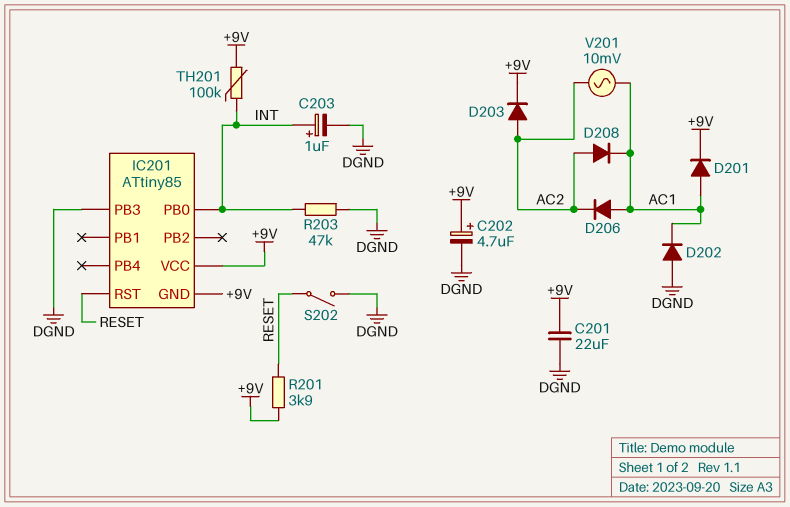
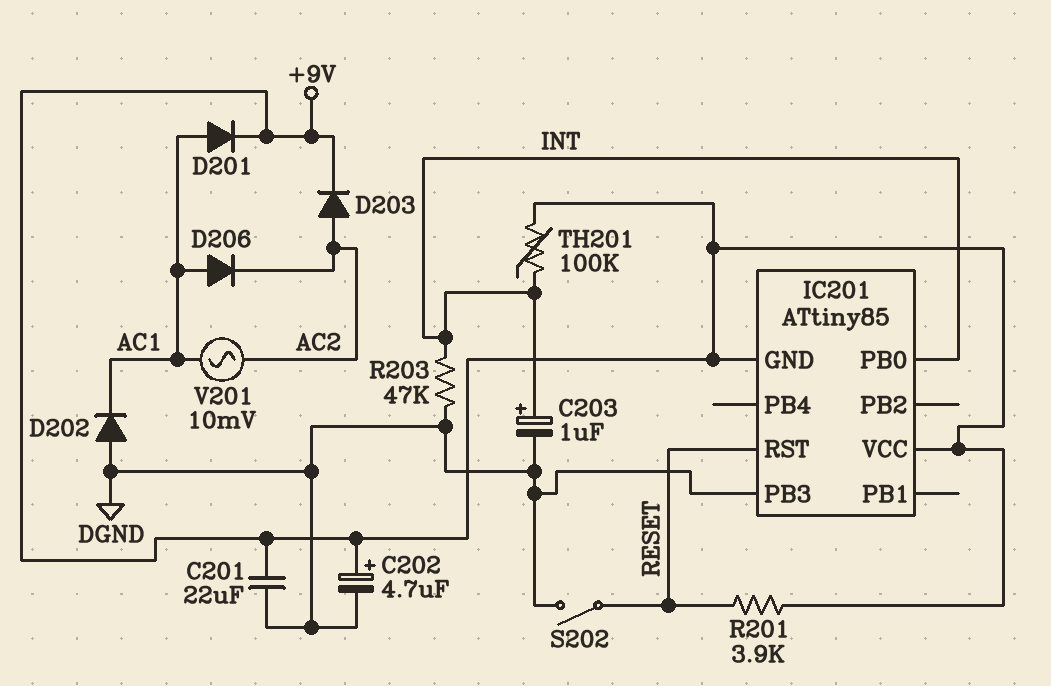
D208: diode (A AC2, K AC1) -> none

